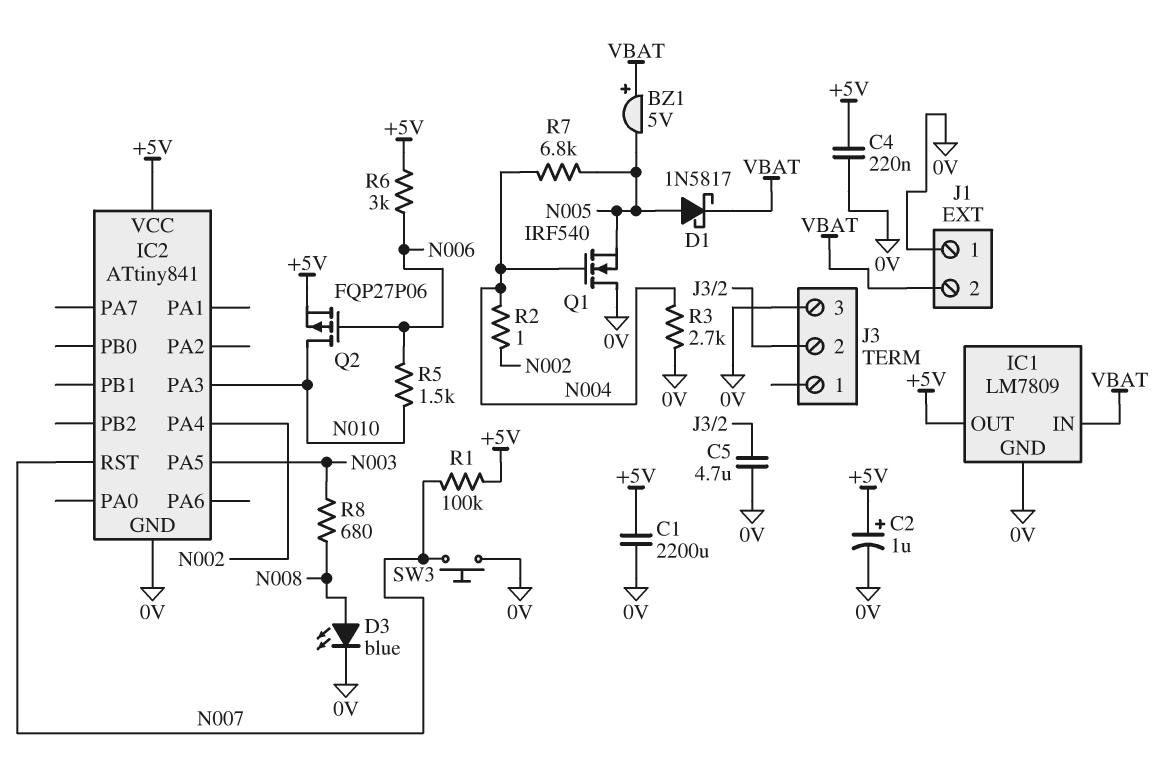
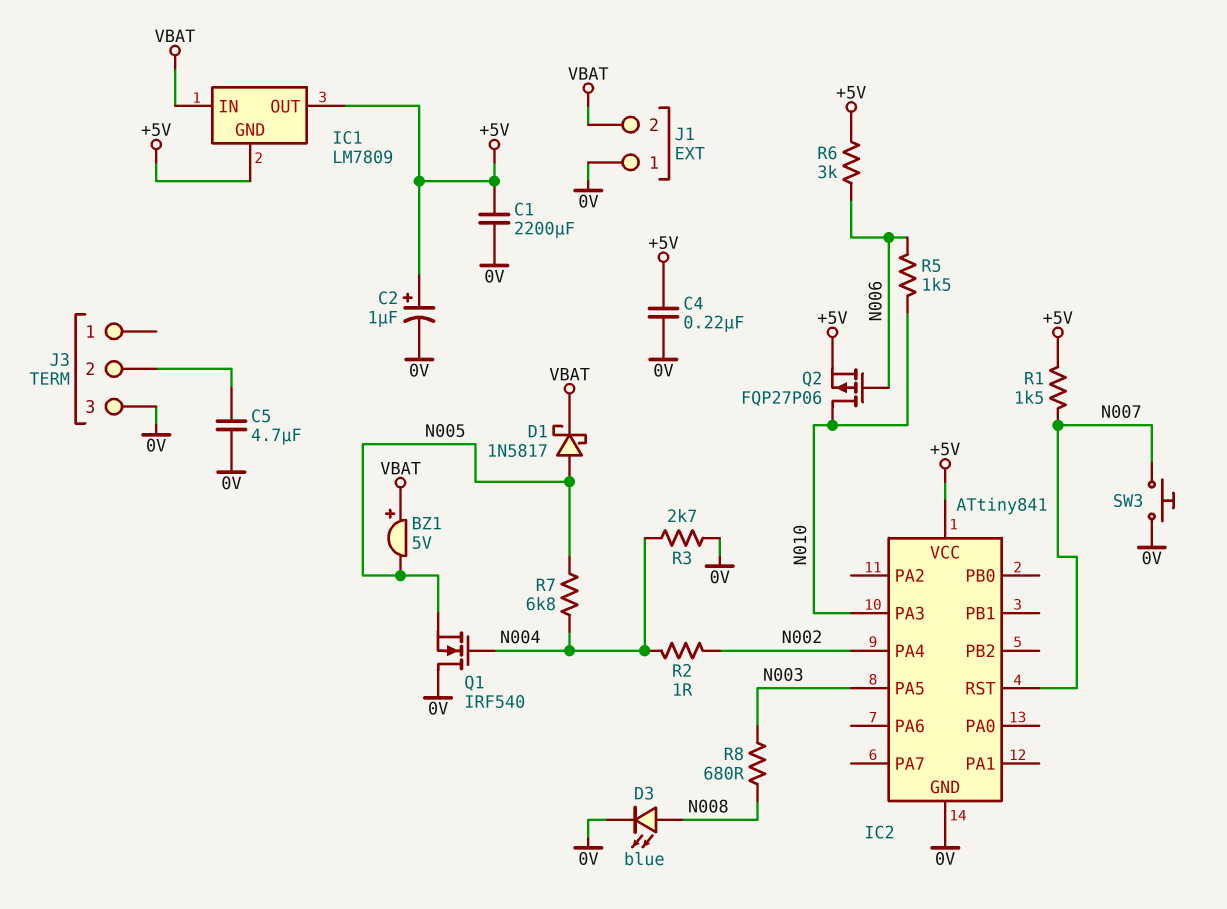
IC1 pin GND: 0V -> +5V
R1: 100k (+5V, N007) -> 1.5k (+5V, N007)

